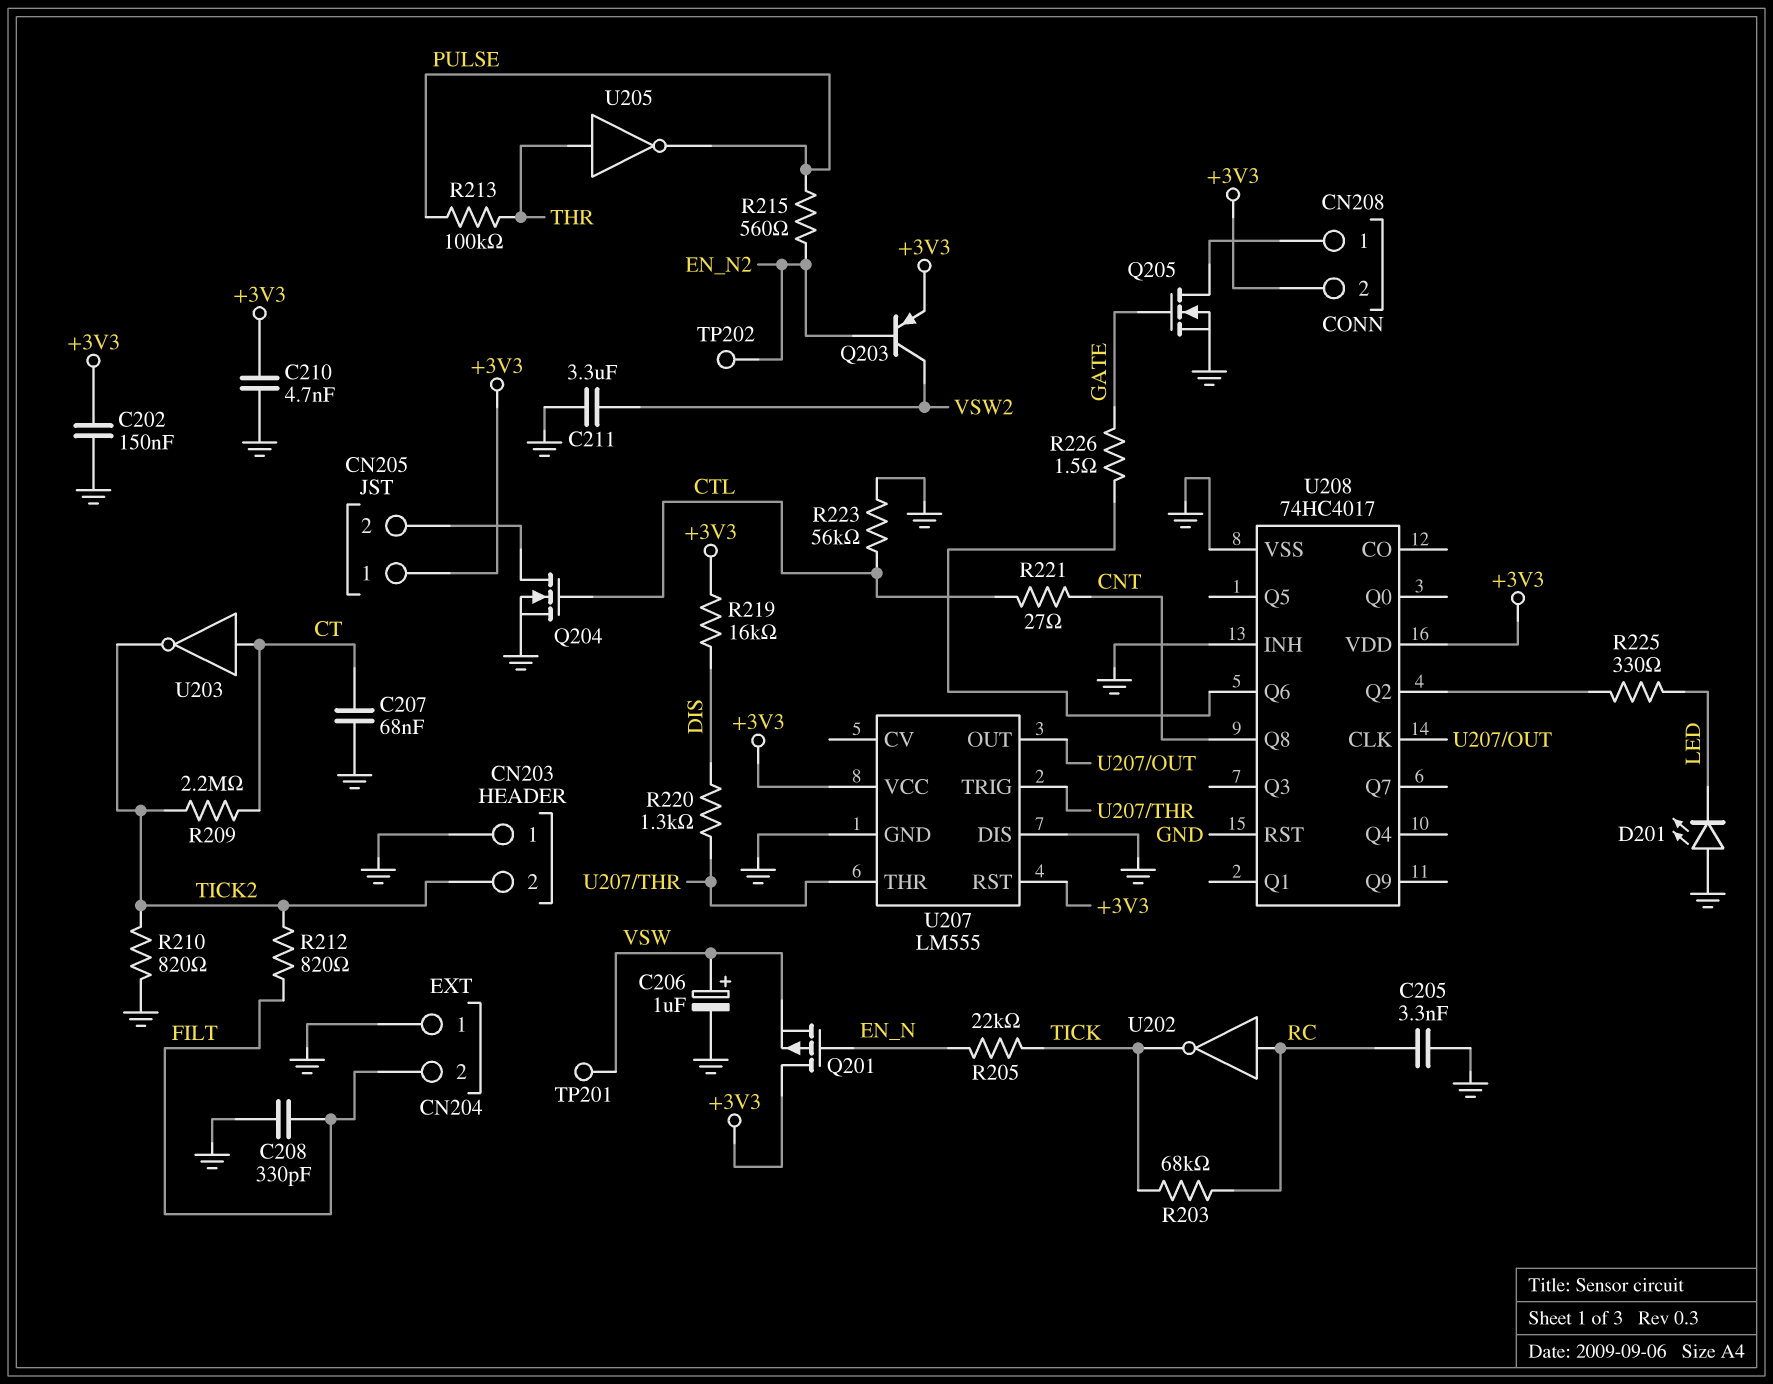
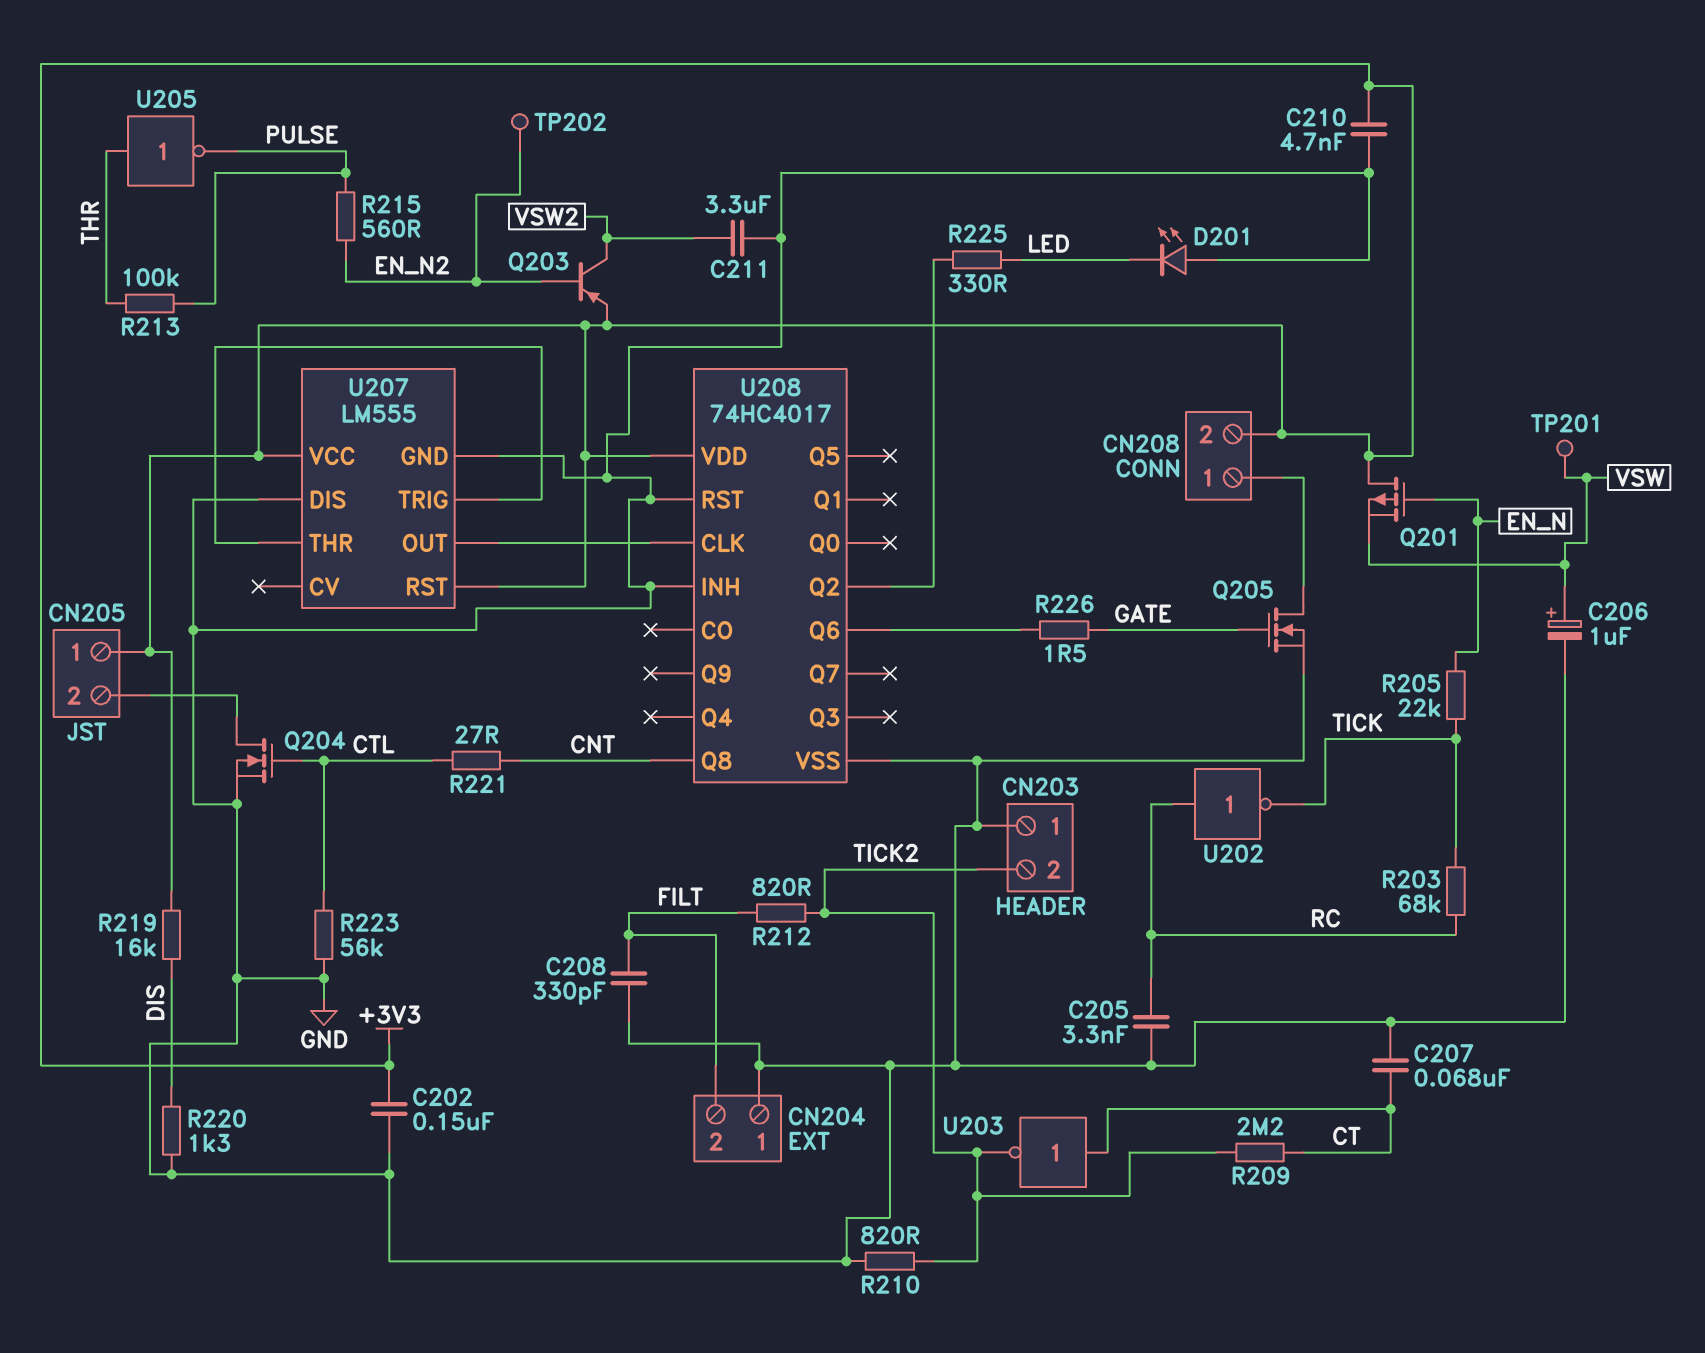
R220: 1.3k (DIS, U207/THR) -> 1.3k (DIS, GND)

